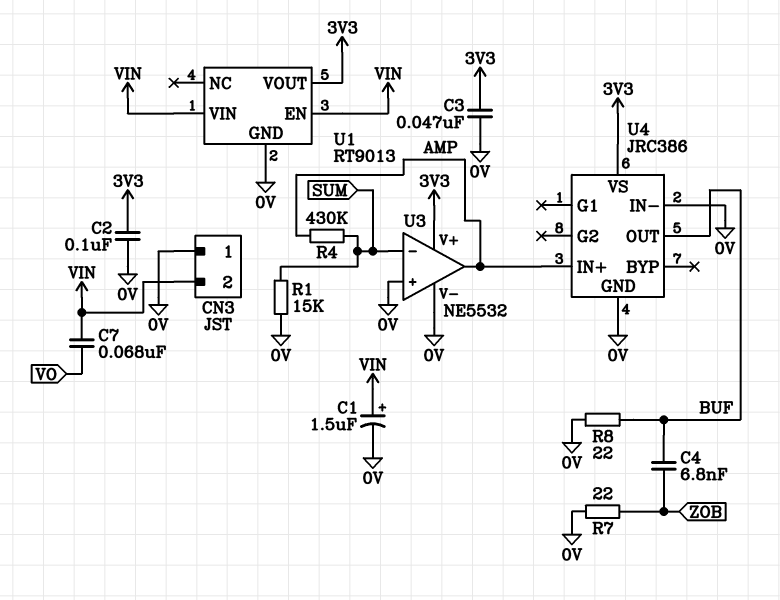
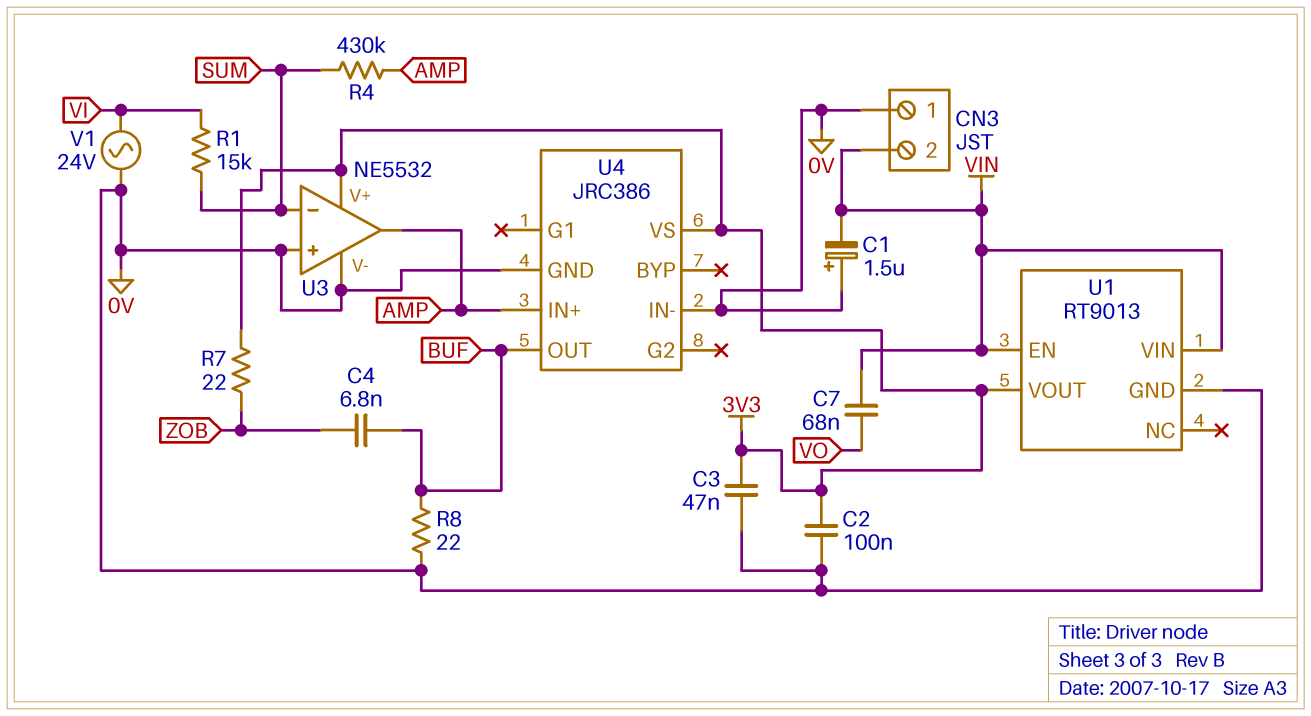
C1: 1.5uF (plus VIN, minus 0V) -> 1.5uF (plus 0V, minus VIN)
R1: 15k (0V, SUM) -> 15k (SUM, VI)
R7: 22 (0V, ZOB) -> 22 (3V3, ZOB)
V1: none -> AC 24V (0V, VI)

